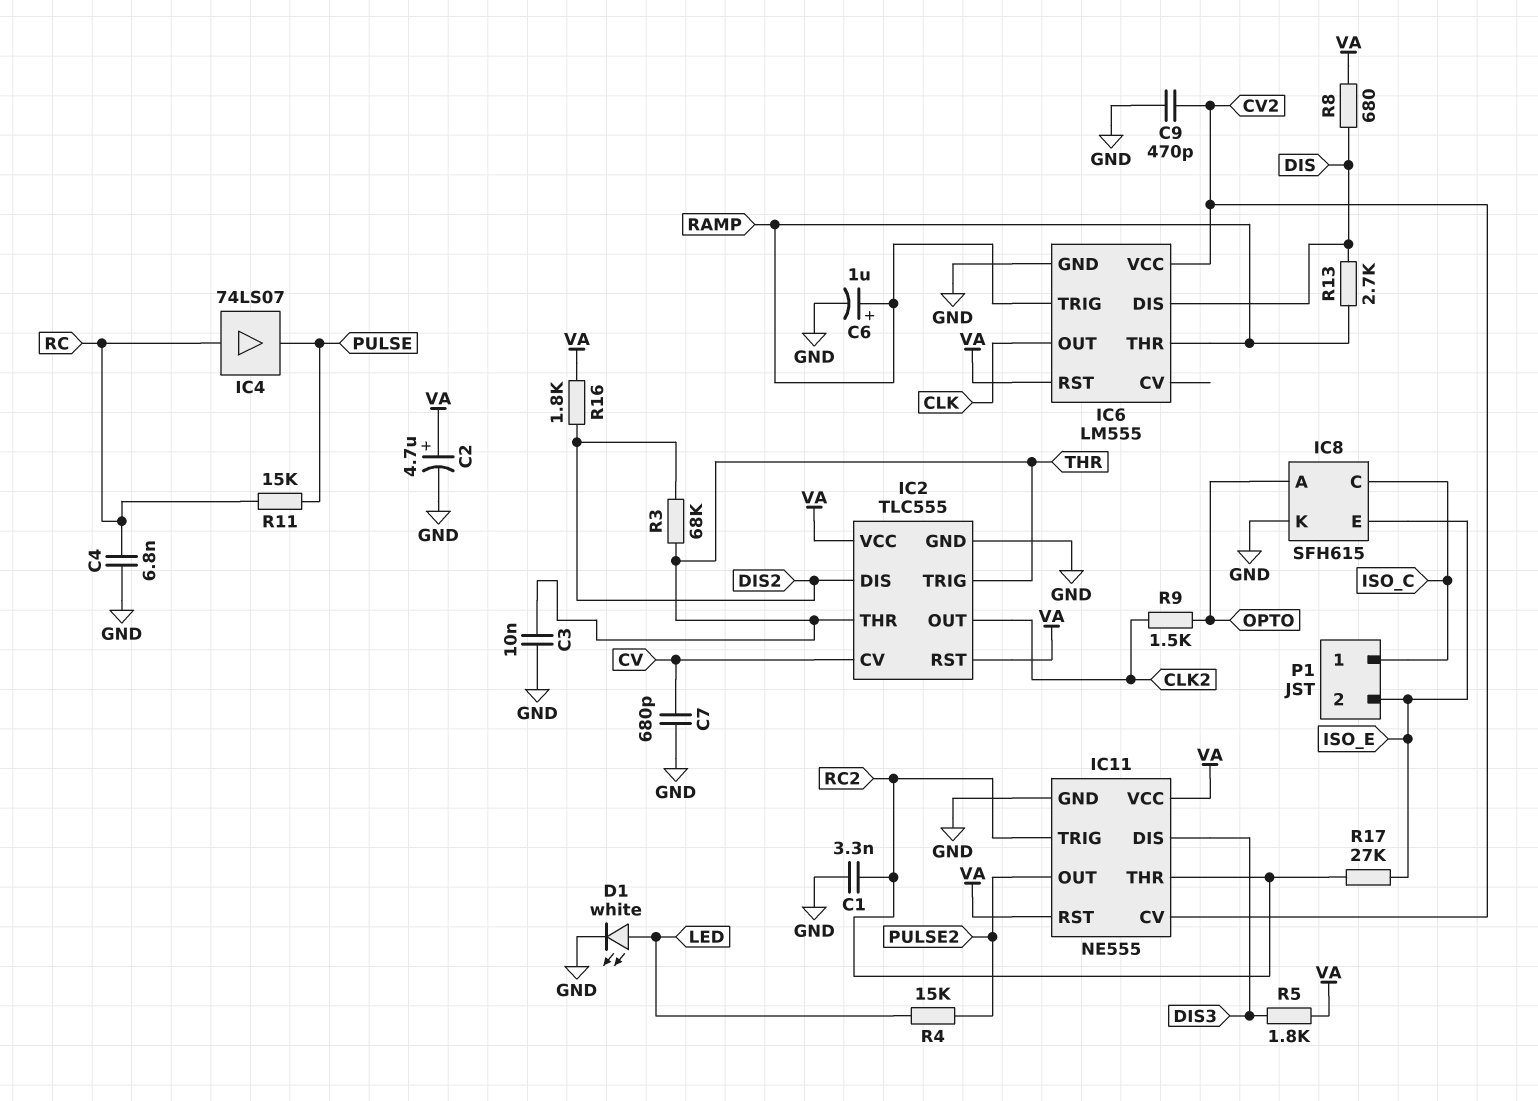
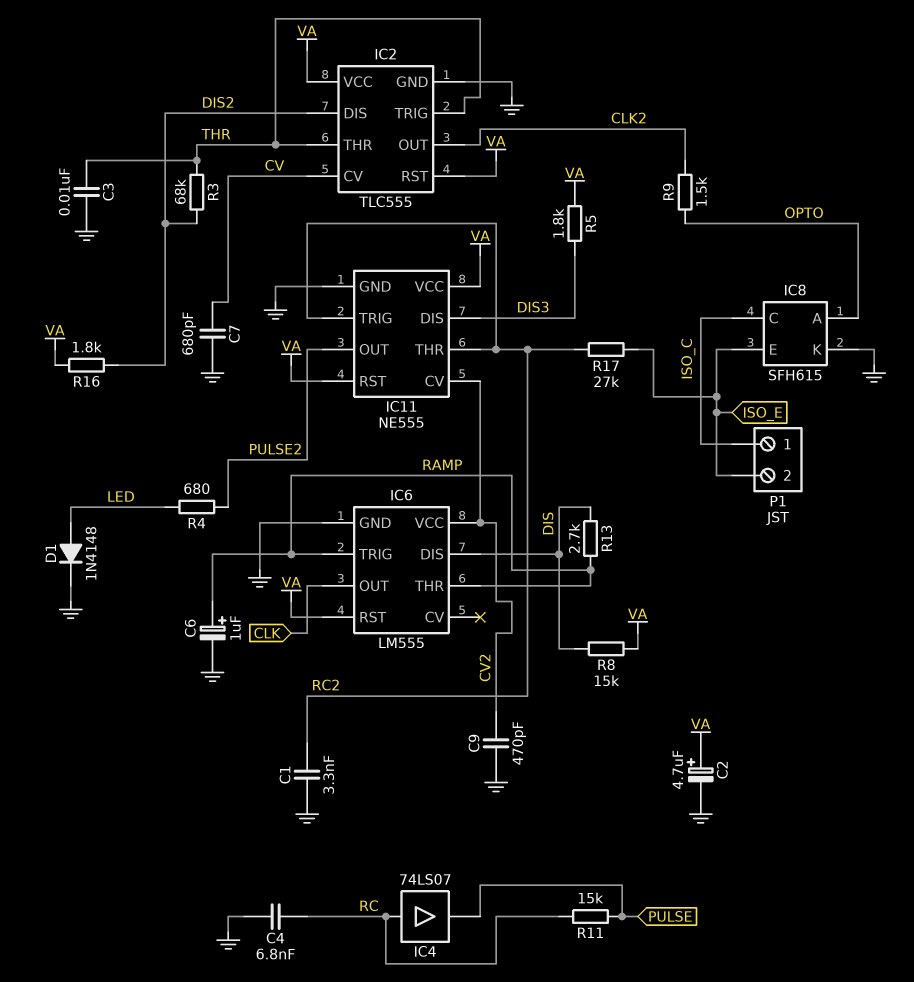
D1: LED white (A LED, K GND) -> diode 1N4148 (A LED, K GND)
R4: 15k (LED, PULSE2) -> 680 (LED, PULSE2)
R8: 680 (DIS, VA) -> 15k (DIS, VA)

